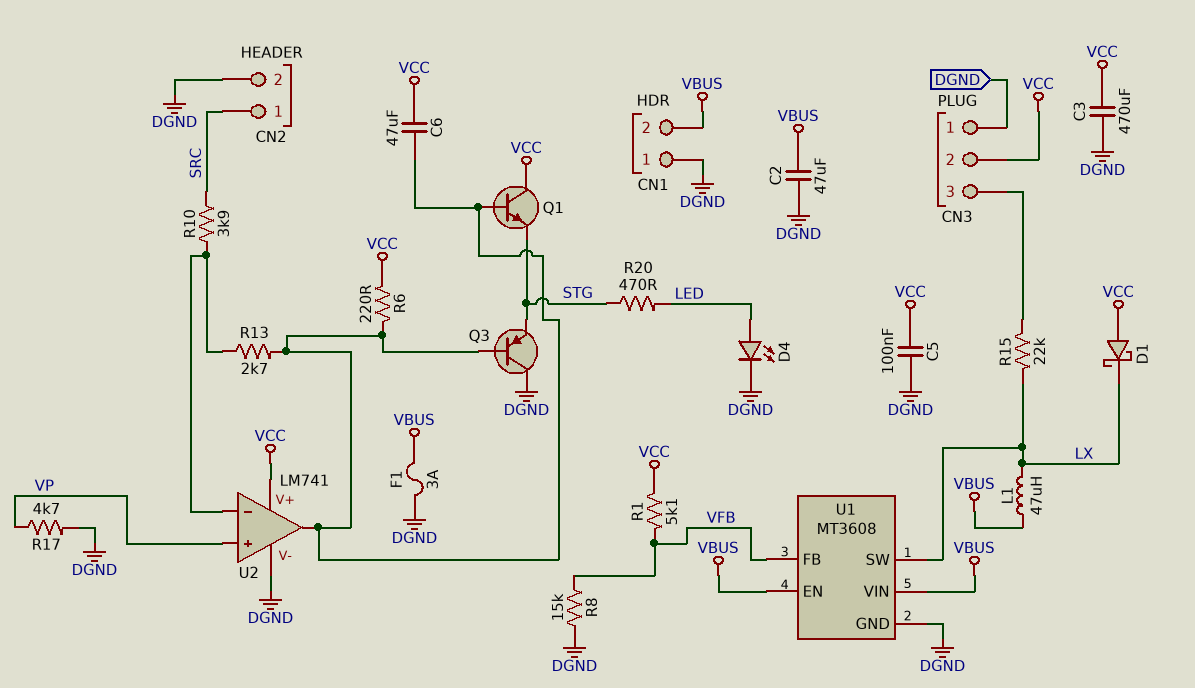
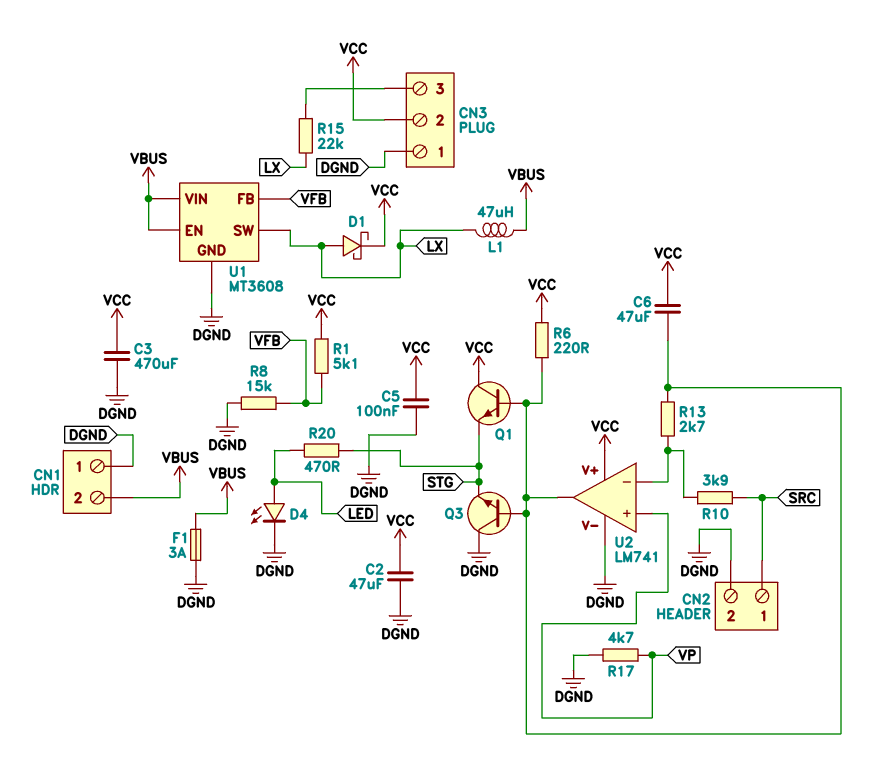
C2: 47uF (DGND, VBUS) -> 47uF (DGND, VCC)
D1: schottky (A VCC, K LX) -> schottky (A LX, K VCC)
Q3: PNP (B U2/out, C DGND, E STG) -> NPN (B U2/out, C DGND, E STG)

